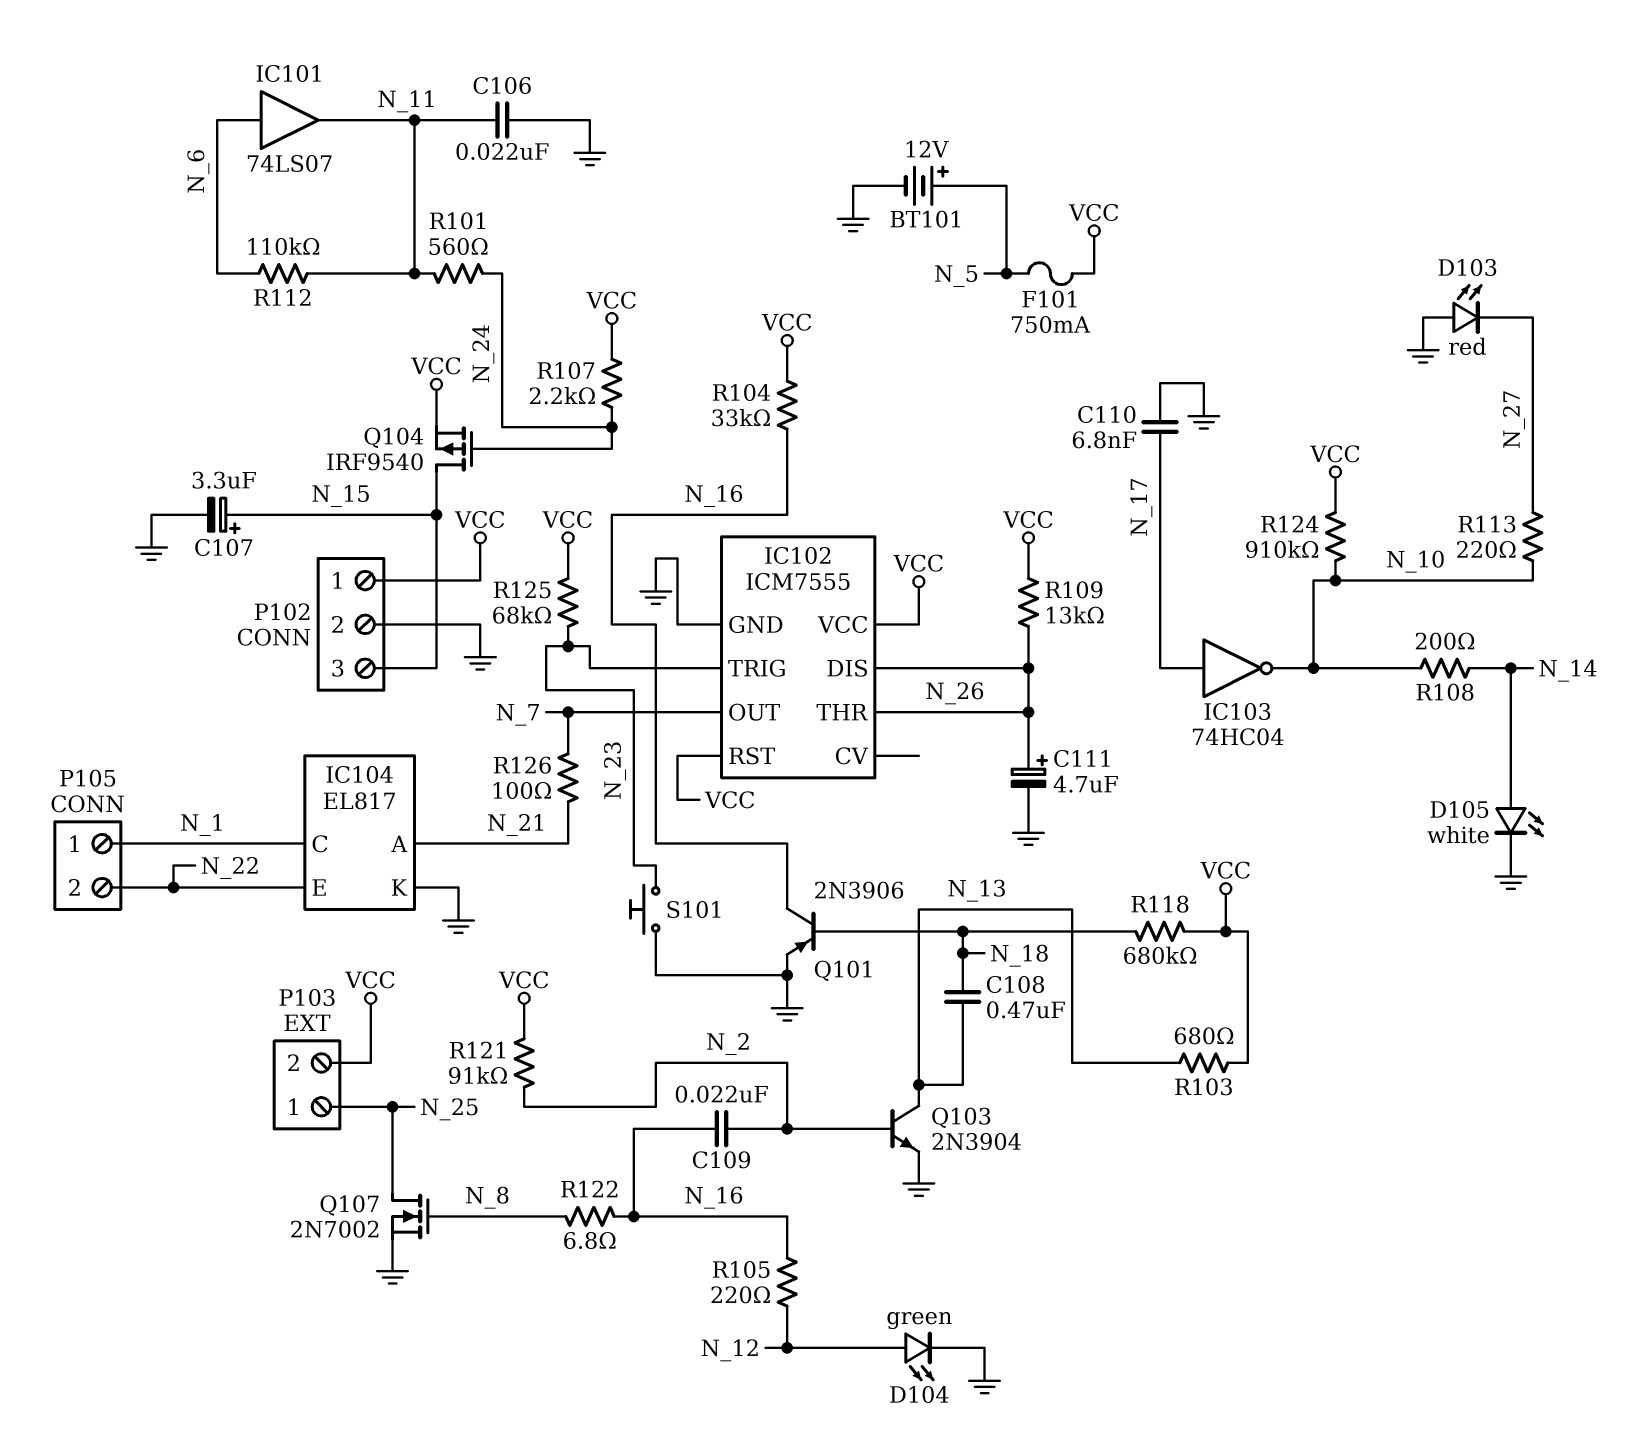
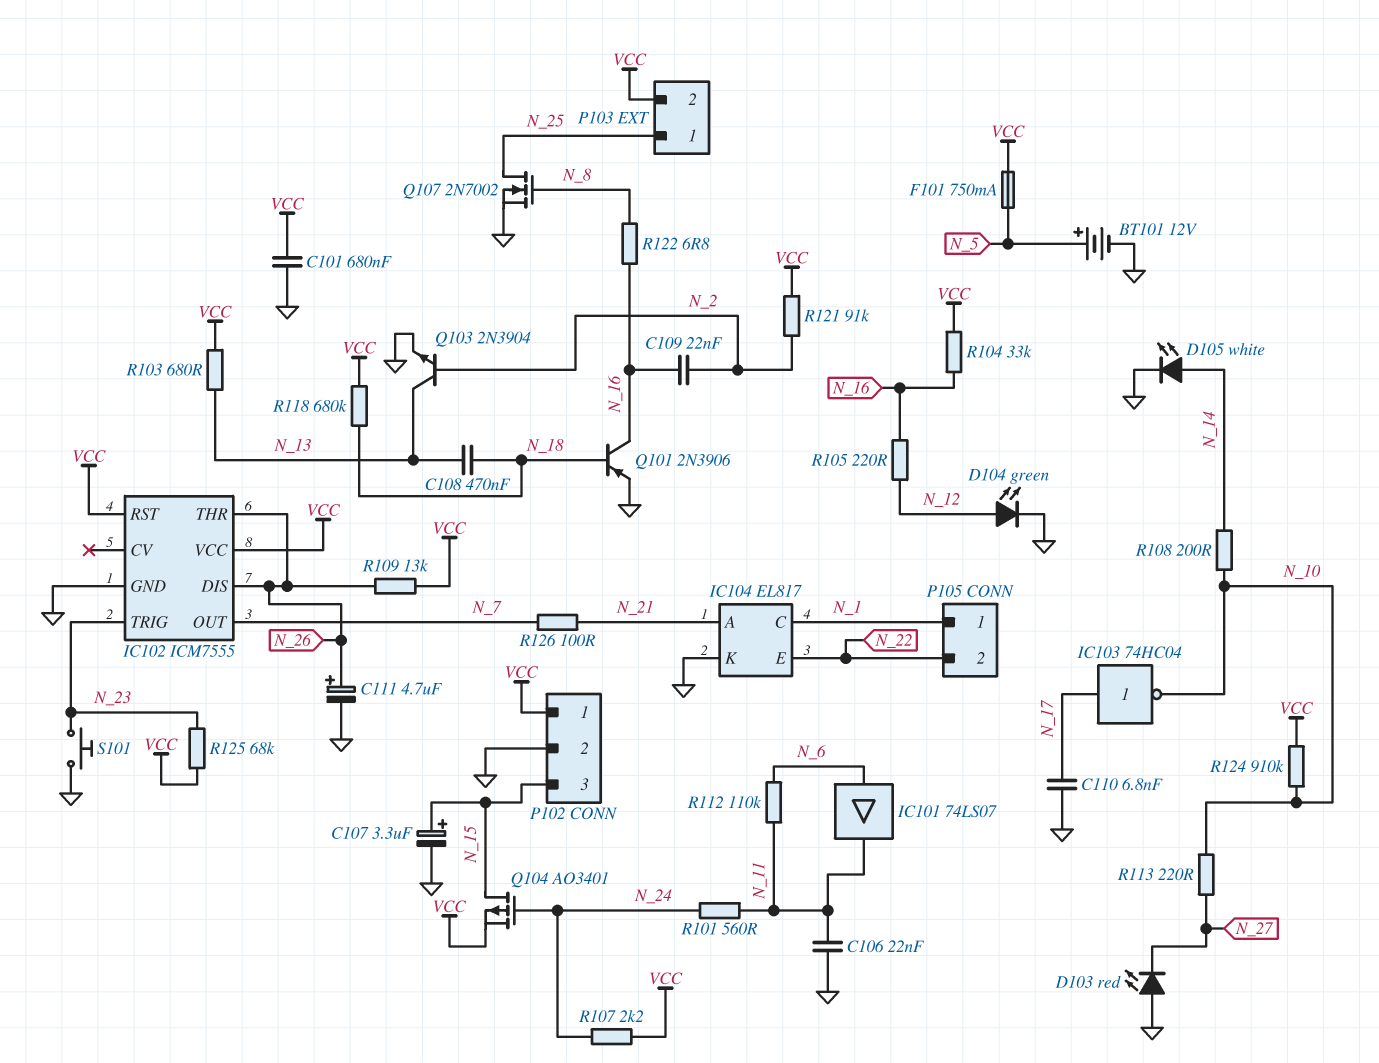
C101: none -> 680nF (GND, VCC)
Q104: PMOS IRF9540 (G N_24, D N_15, S VCC) -> PMOS AO3401 (G N_24, D N_15, S VCC)

